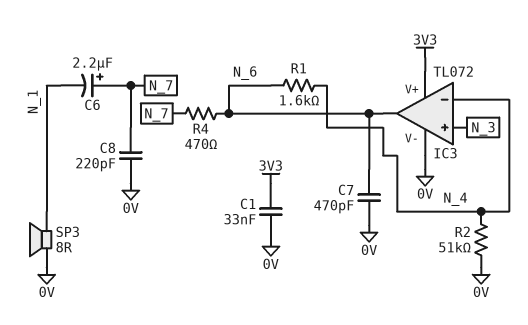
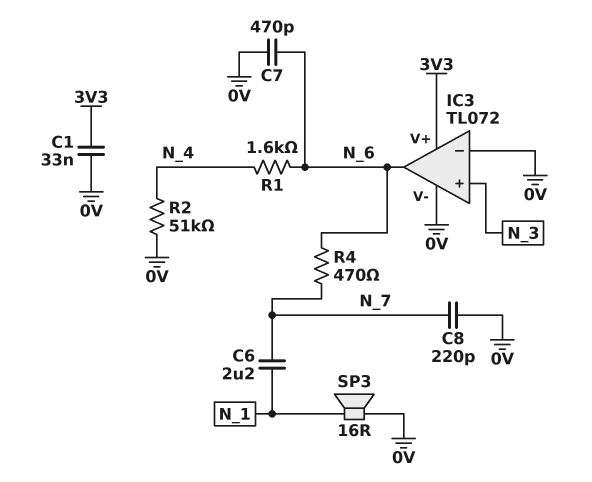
C6: 2.2uF (plus N_7, minus N_1) -> 2.2uF (N_1, N_7)
IC3 pin in-: N_4 -> 0V
SP3: speaker 8R (0V, N_1) -> speaker 16R (0V, N_1)

